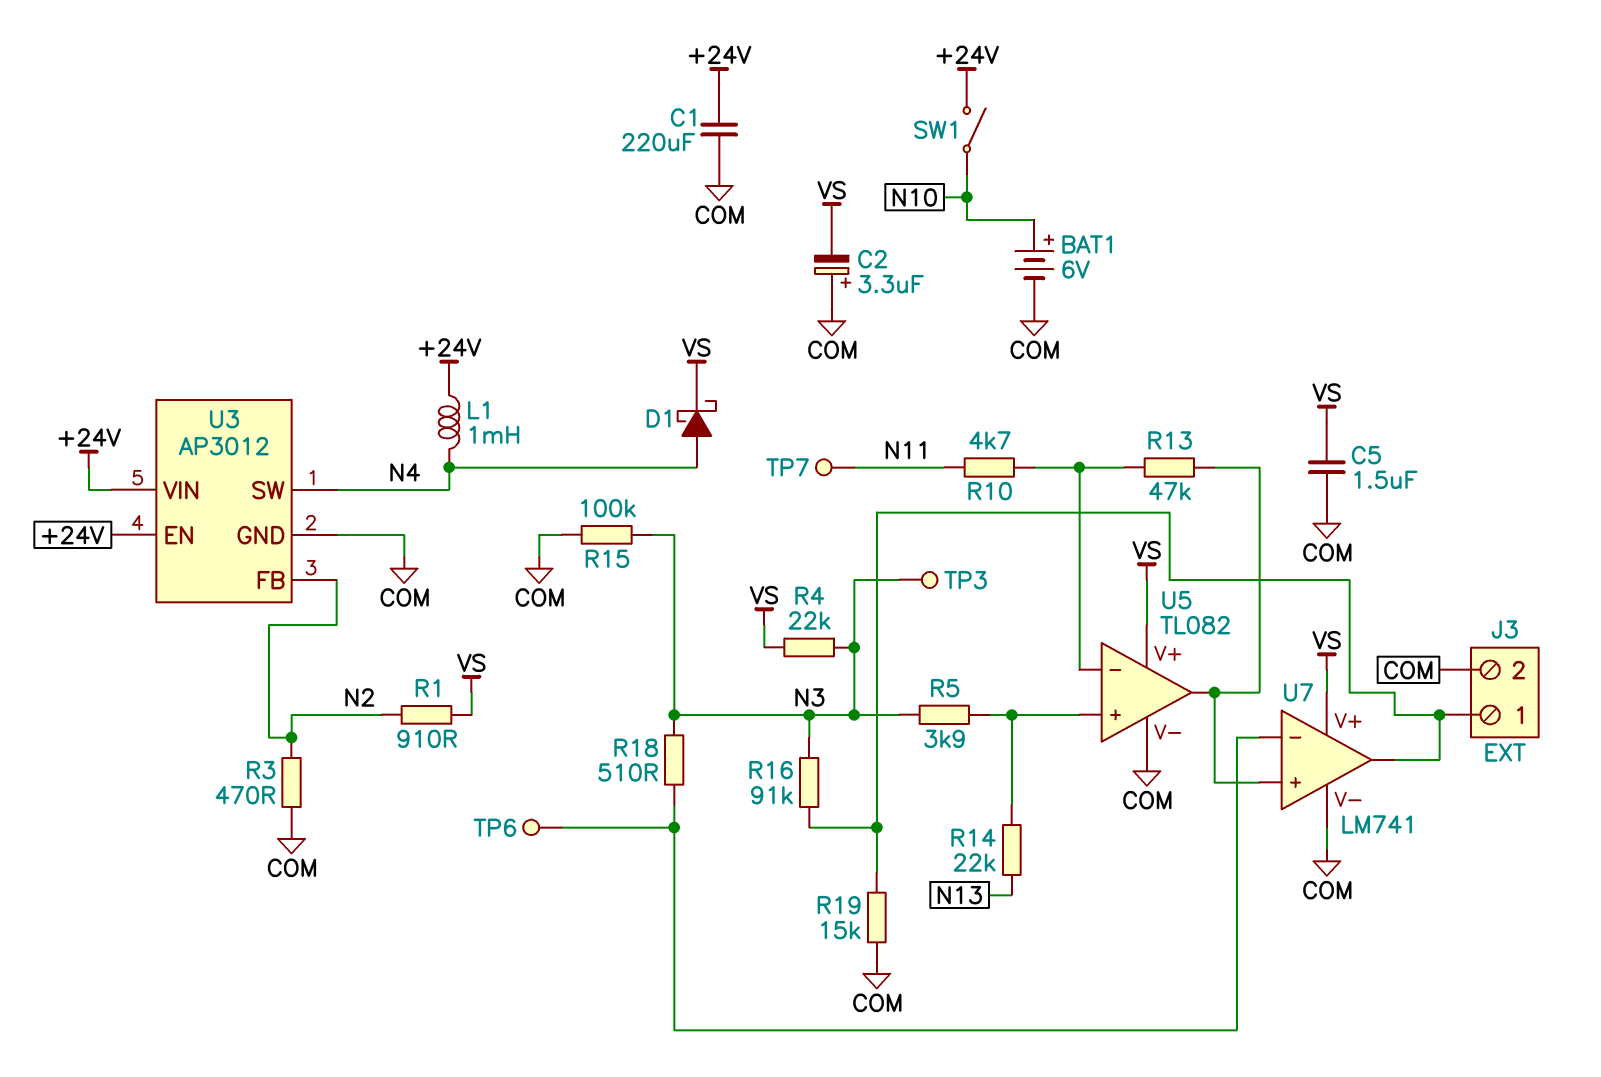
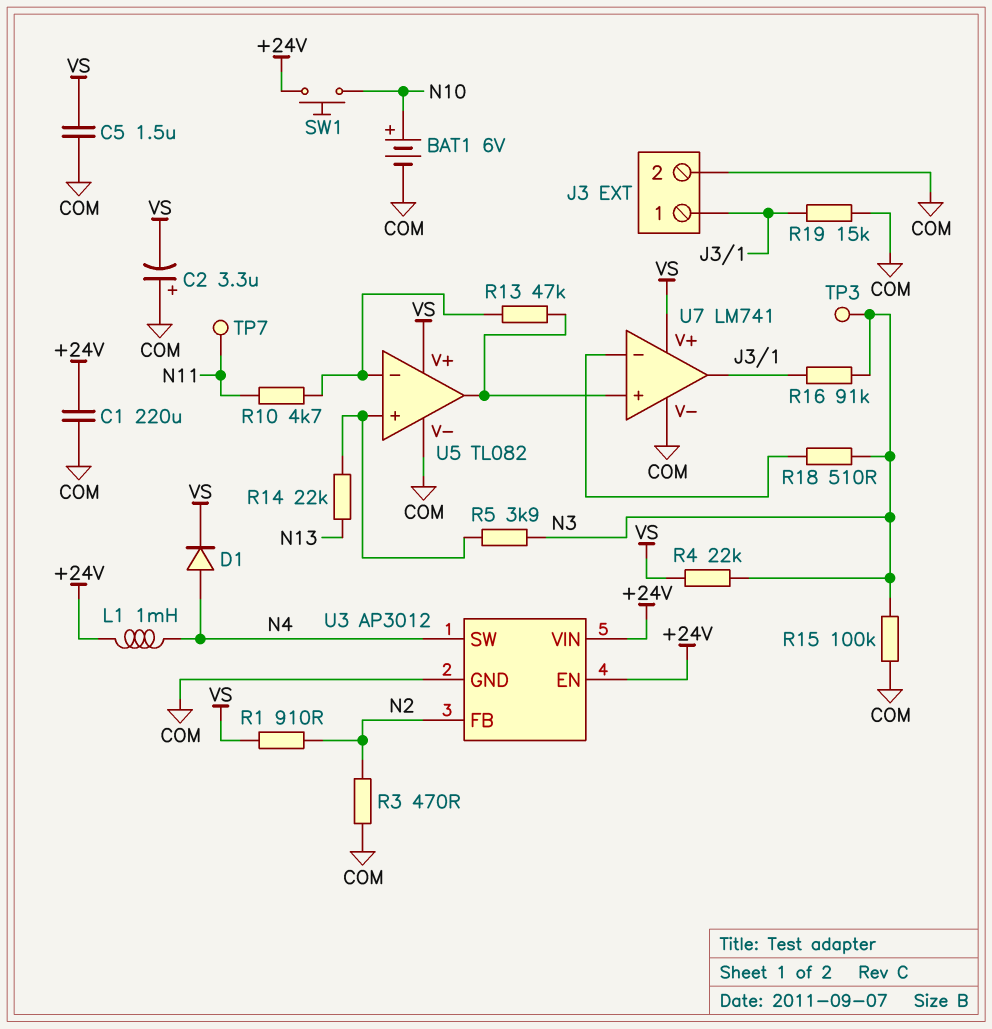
D1: schottky (A N4, K VS) -> diode (A N4, K VS)
SW1: switch (+24V, N10) -> button (+24V, N10)
TP6: test point (U7/in-) -> none

